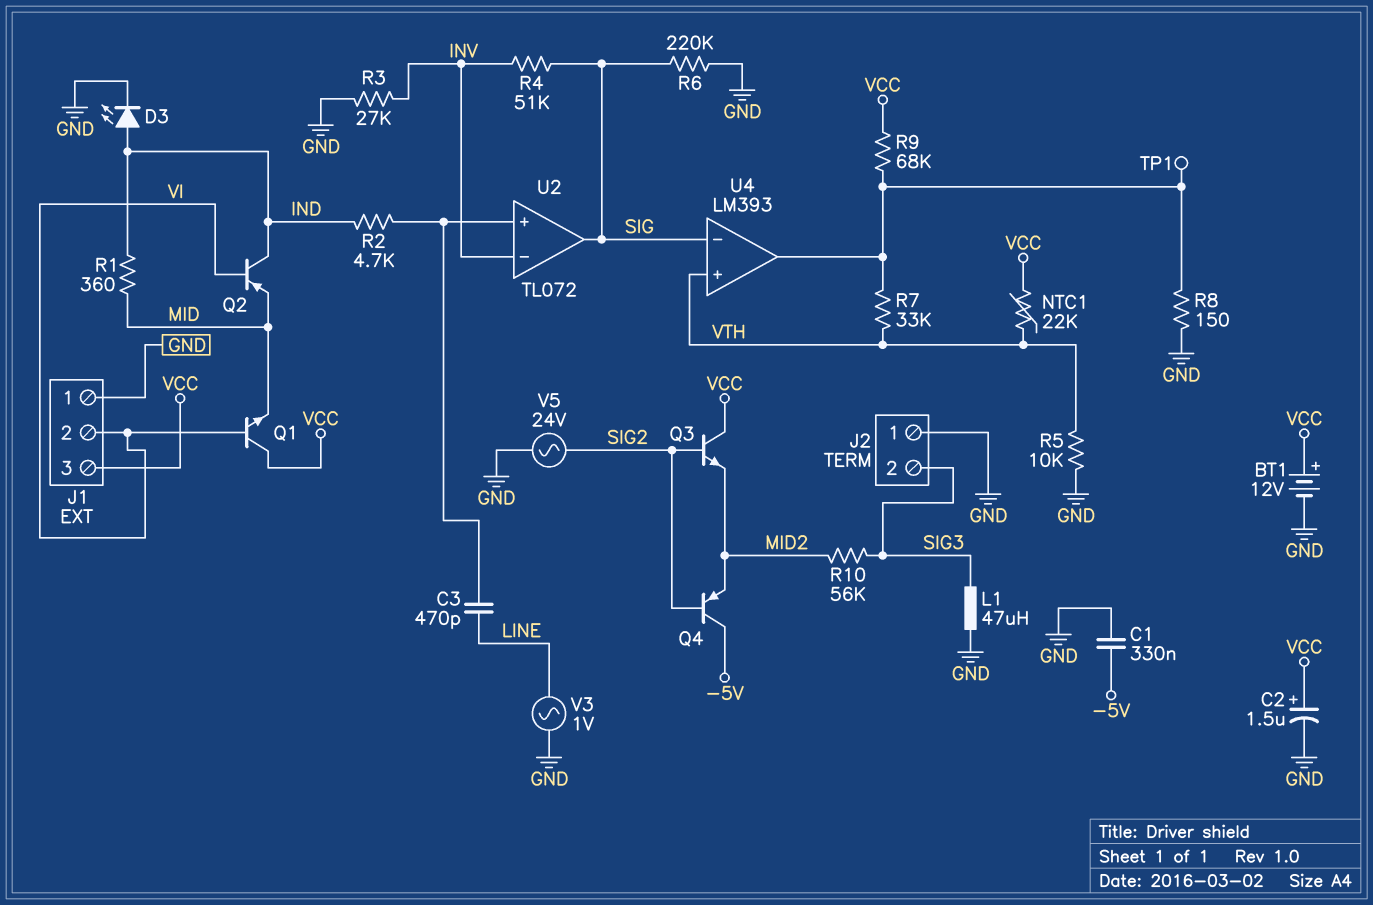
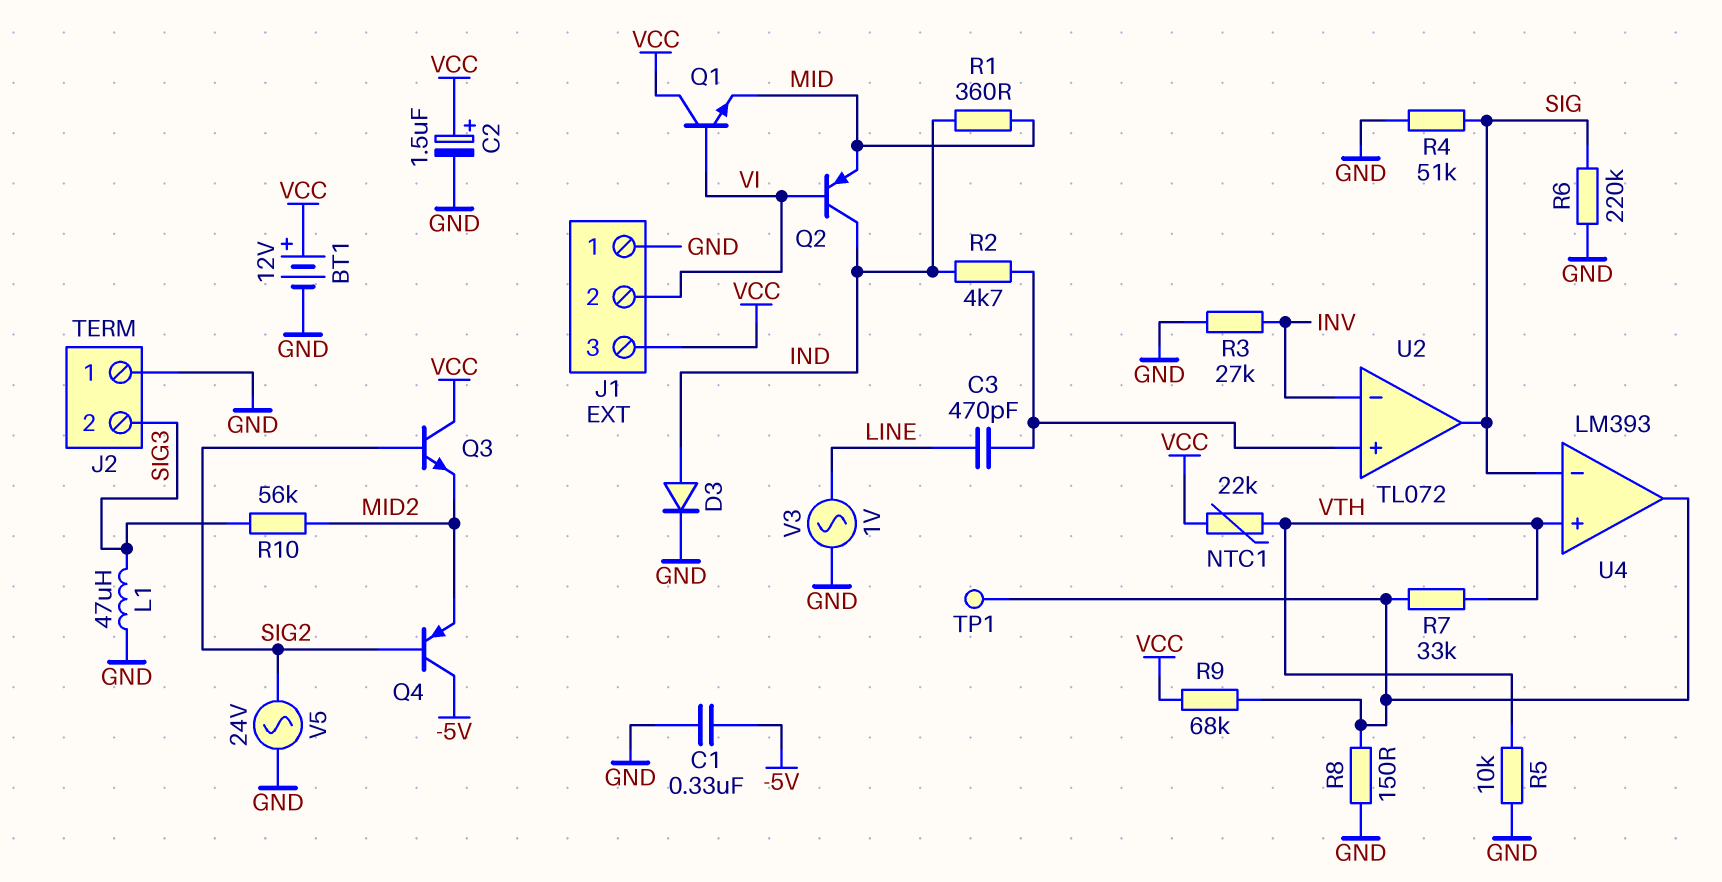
D3: LED (A IND, K GND) -> diode (A IND, K GND)
R4: 51k (INV, SIG) -> 51k (GND, SIG)

